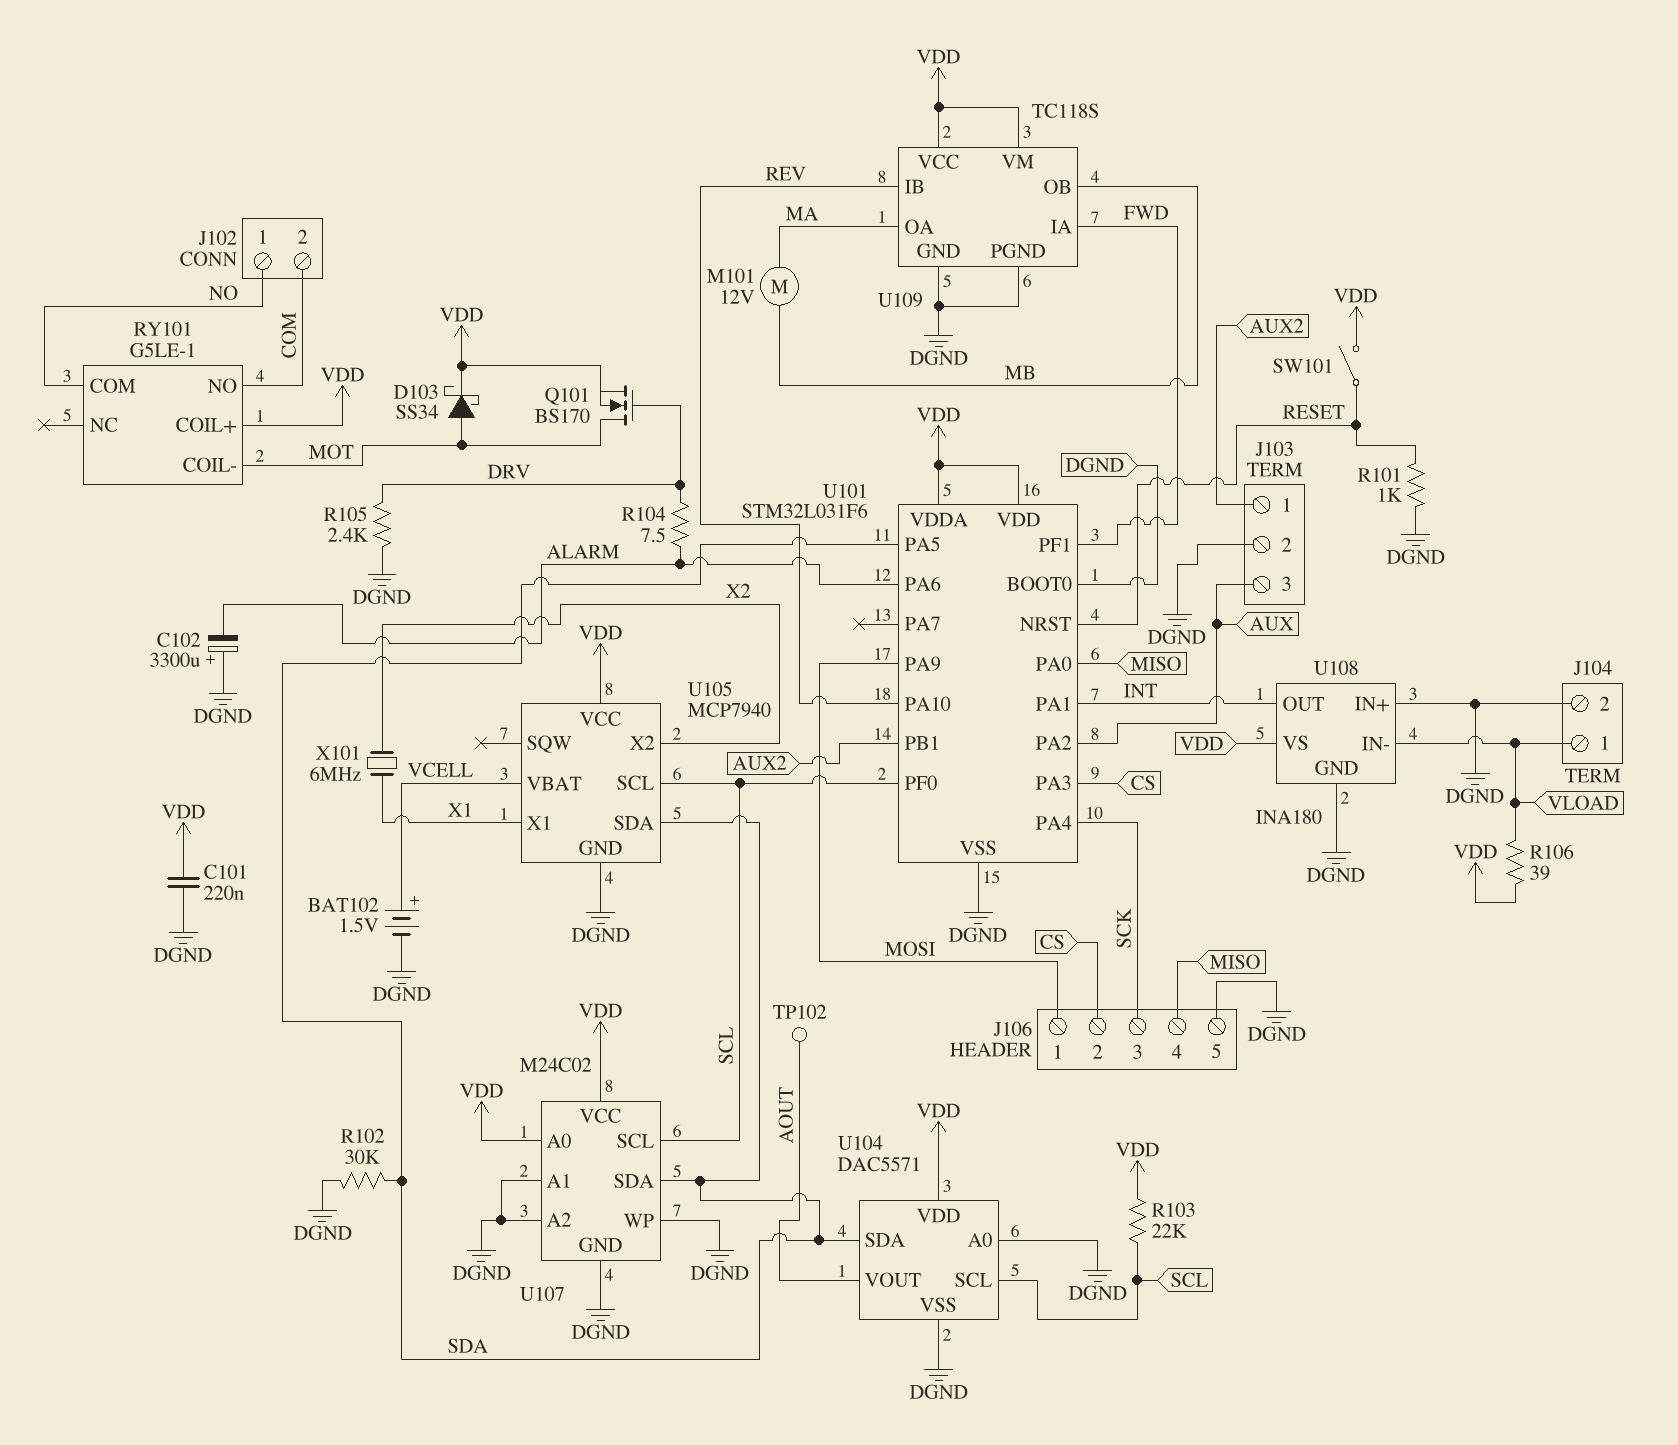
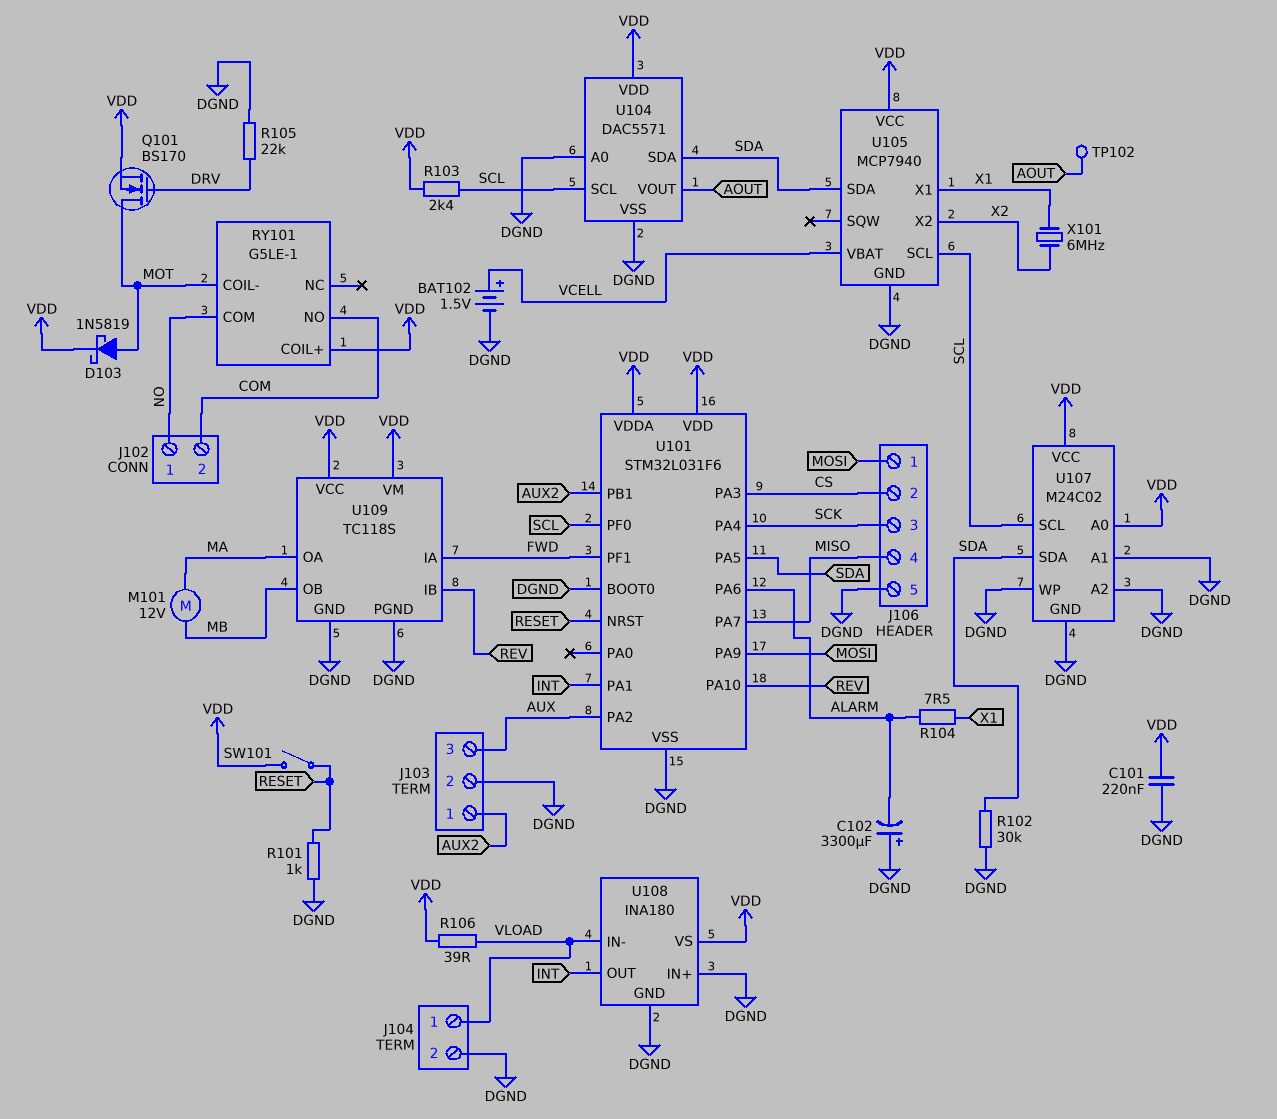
D103: schottky SS34 (A MOT, K VDD) -> schottky 1N5819 (A MOT, K VDD)
R103: 22k (SCL, VDD) -> 2.4k (SCL, VDD)
R104: 7.5 (ALARM, DRV) -> 7.5 (ALARM, X1)
R105: 2.4k (DGND, DRV) -> 22k (DGND, DRV)
U101 pin PA0: MISO -> none
U101 pin PA7: none -> MISO

